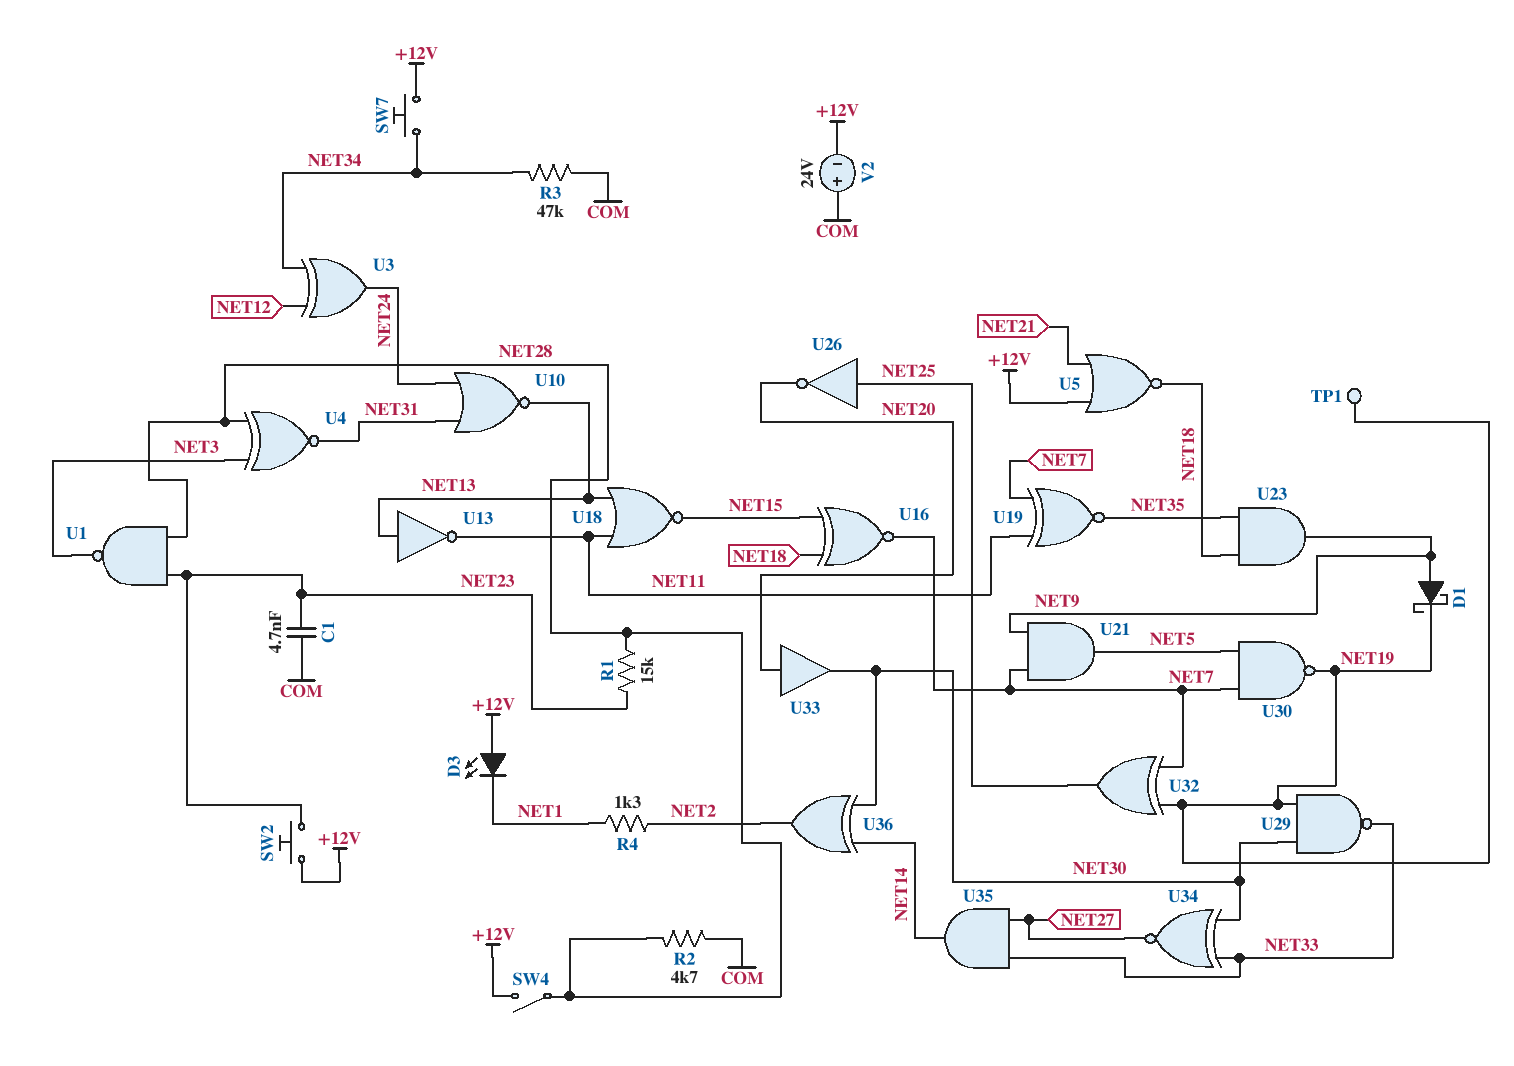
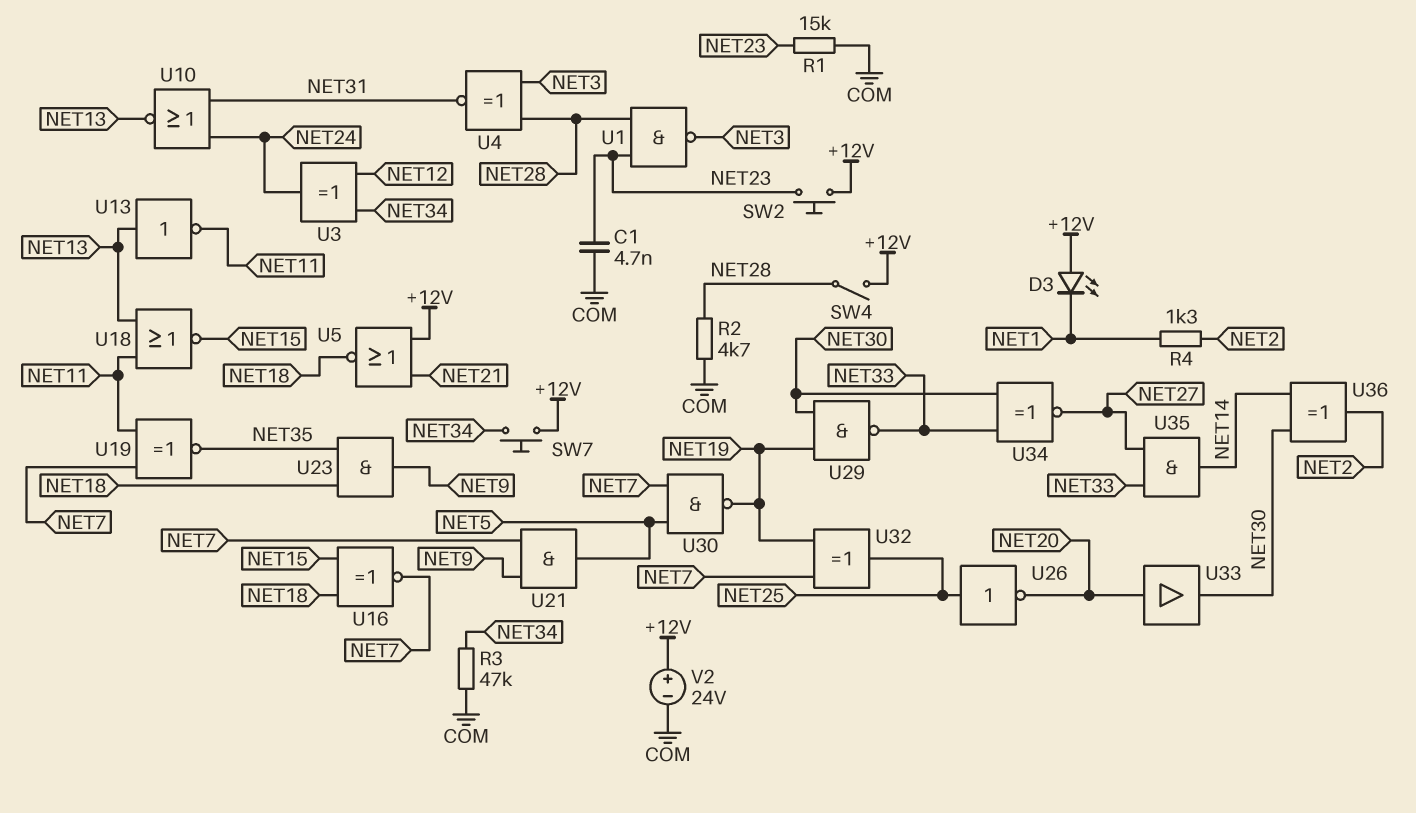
D1: schottky (A NET9, K NET19) -> none
R1: 15k (NET23, NET28) -> 15k (COM, NET23)
TP1: test point (NET19) -> none
V2: 24V (plus COM, minus +12V) -> 24V (plus +12V, minus COM)

